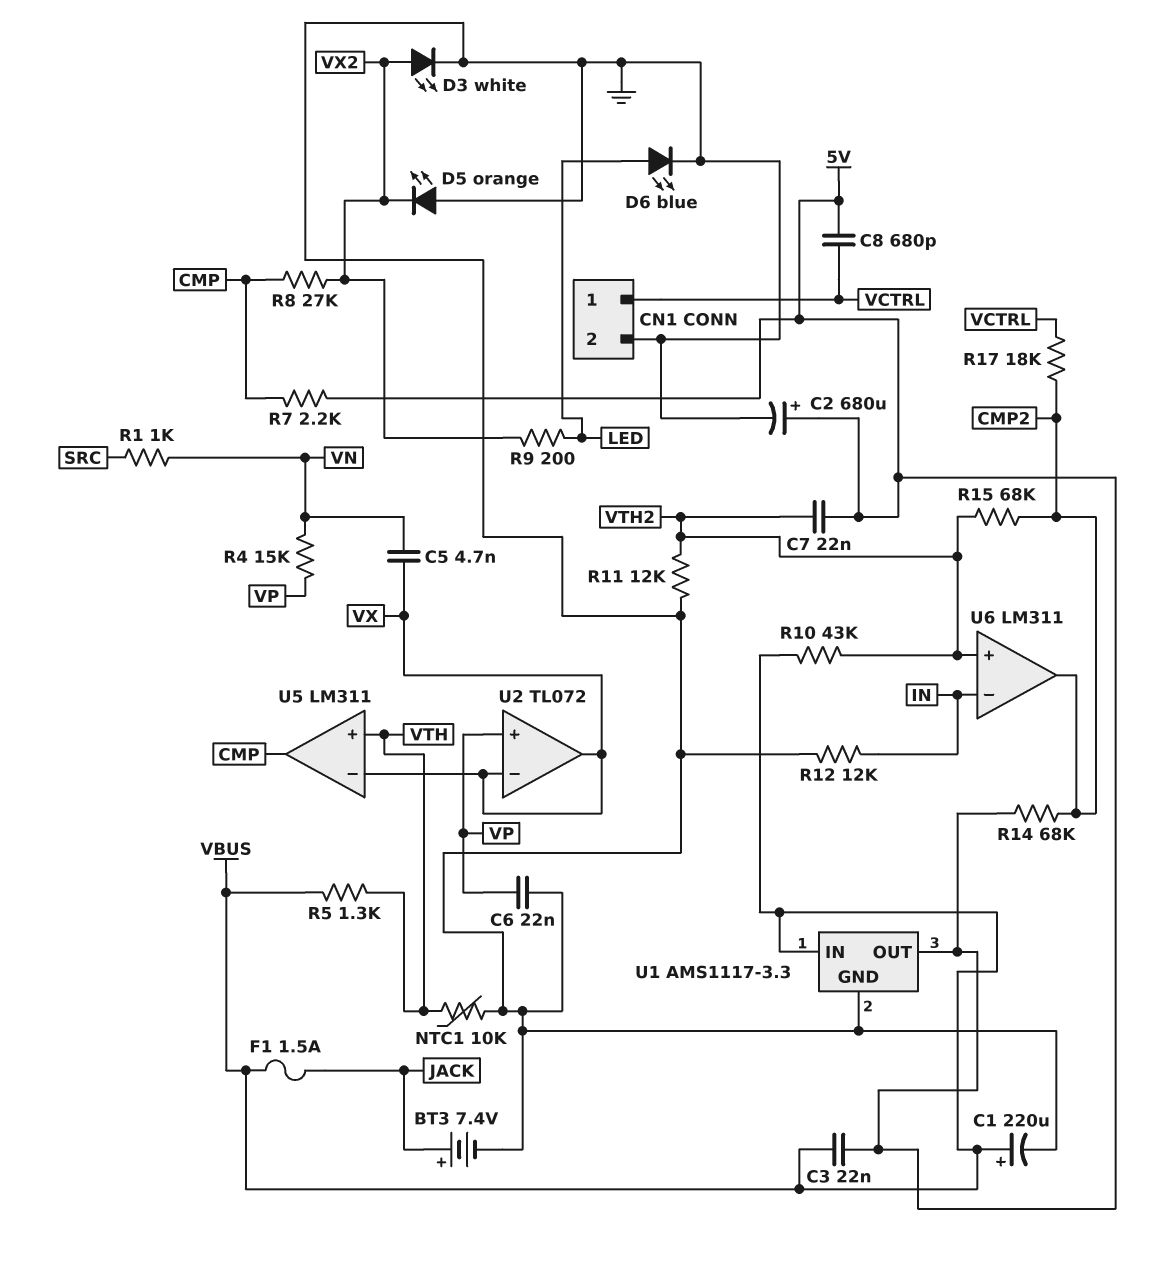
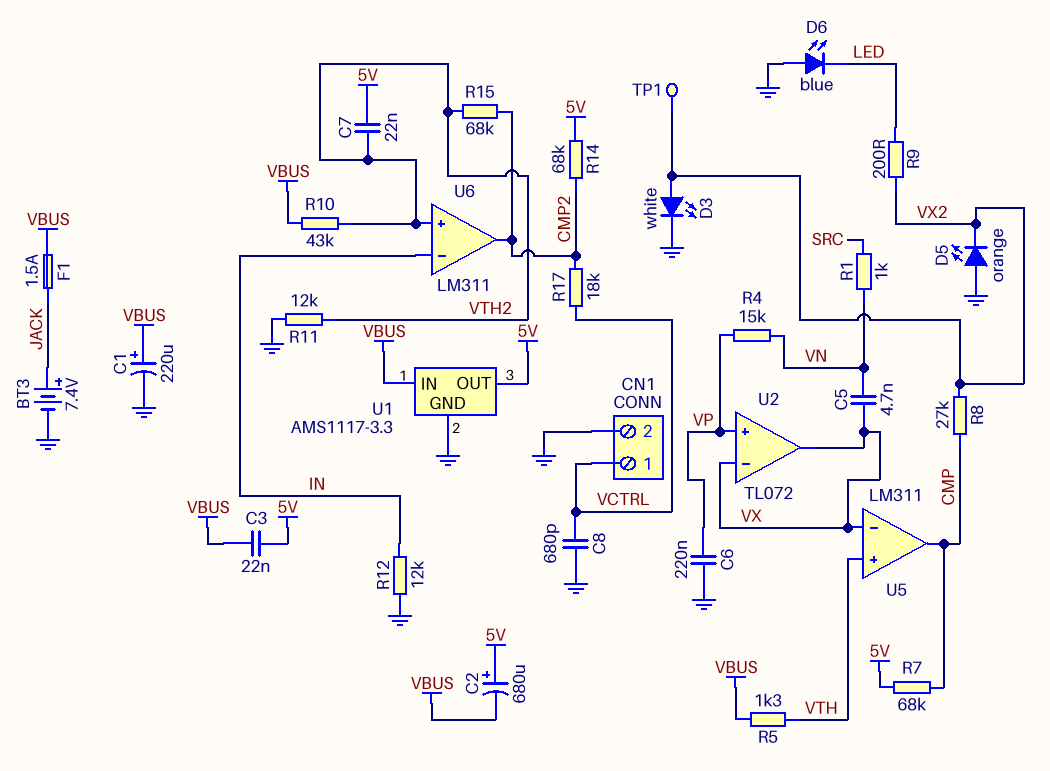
C2: 680uF (plus 5V, minus GND) -> 680uF (plus 5V, minus VBUS)
C6: 22nF (GND, VP) -> 220nF (GND, VP)
C8: 680pF (5V, VCTRL) -> 680pF (GND, VCTRL)
D6: LED blue (A LED, K GND) -> LED blue (A GND, K LED)
NTC1: 10k (GND, VTH) -> none
R7: 2.2k (5V, CMP) -> 68k (5V, CMP)
TP1: none -> test point (VX2)

